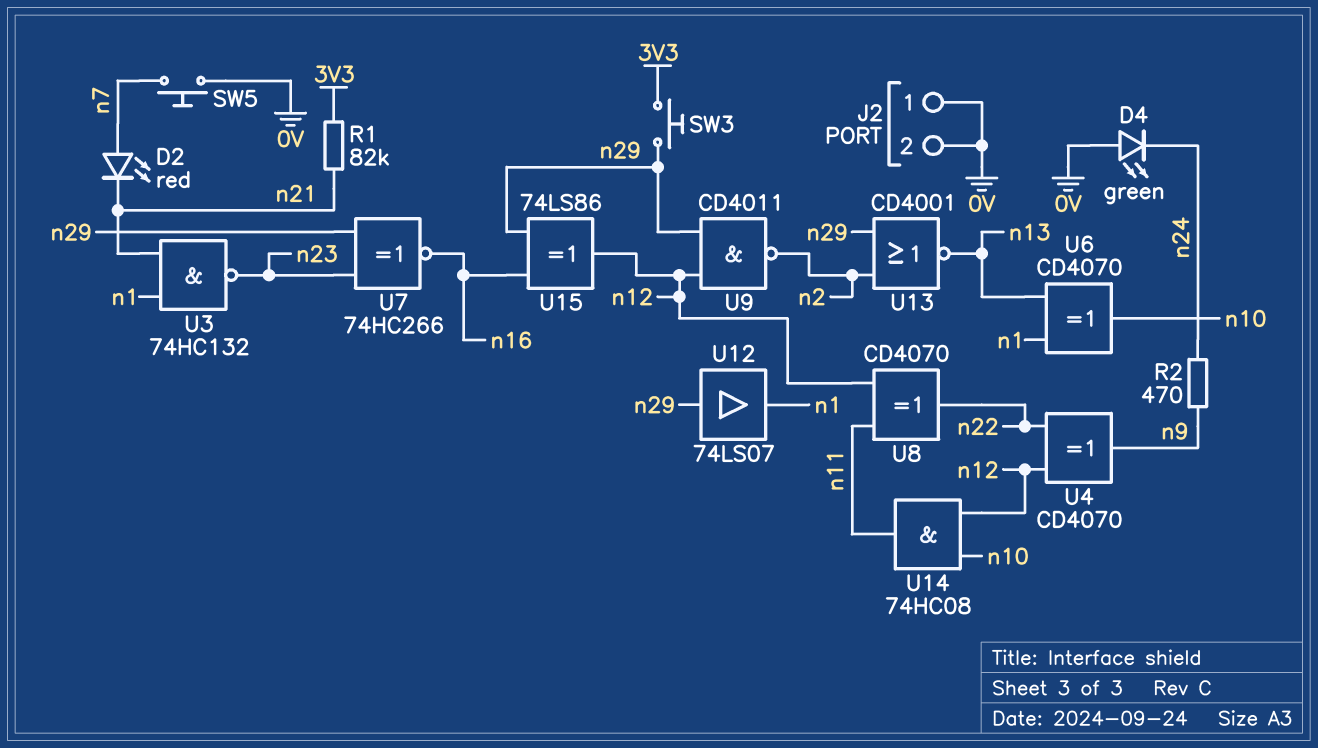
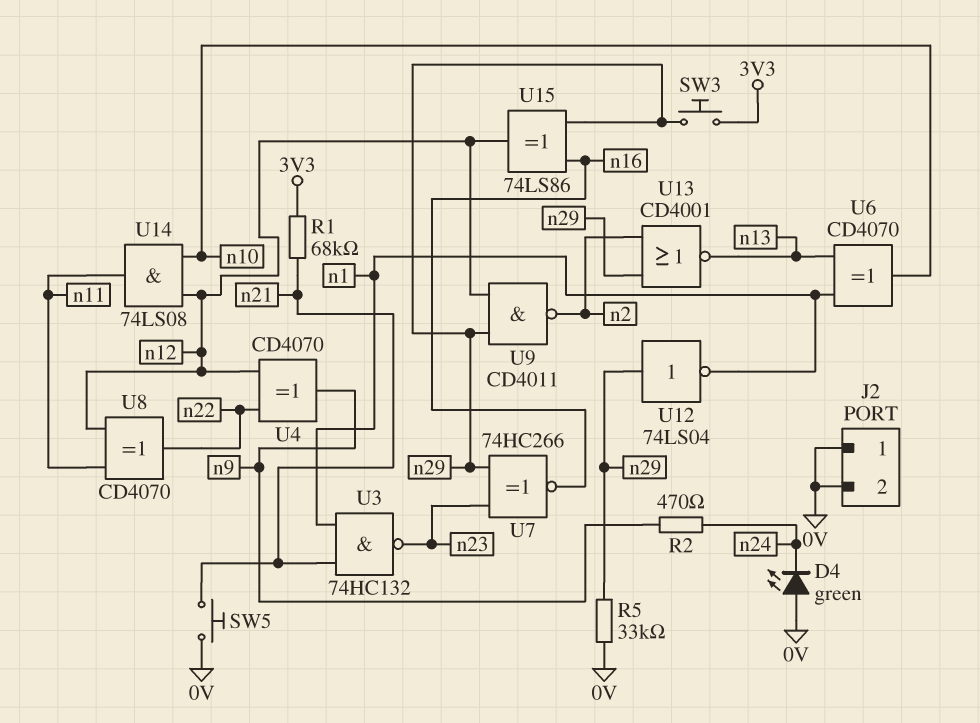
D2: LED red (A n7, K n21) -> none
R1: 82k (3V3, n21) -> 68k (3V3, n21)
R5: none -> 33k (0V, n29)
SW5: button (0V, n7) -> button (0V, n21)
U12: buffer 74LS07 (in n29, out n1) -> NOT 74LS04 (in n29, out n1)
U14: AND 74HC08 (in n10, in n12, out n11) -> AND 74LS08 (in n10, in n12, out n11)

